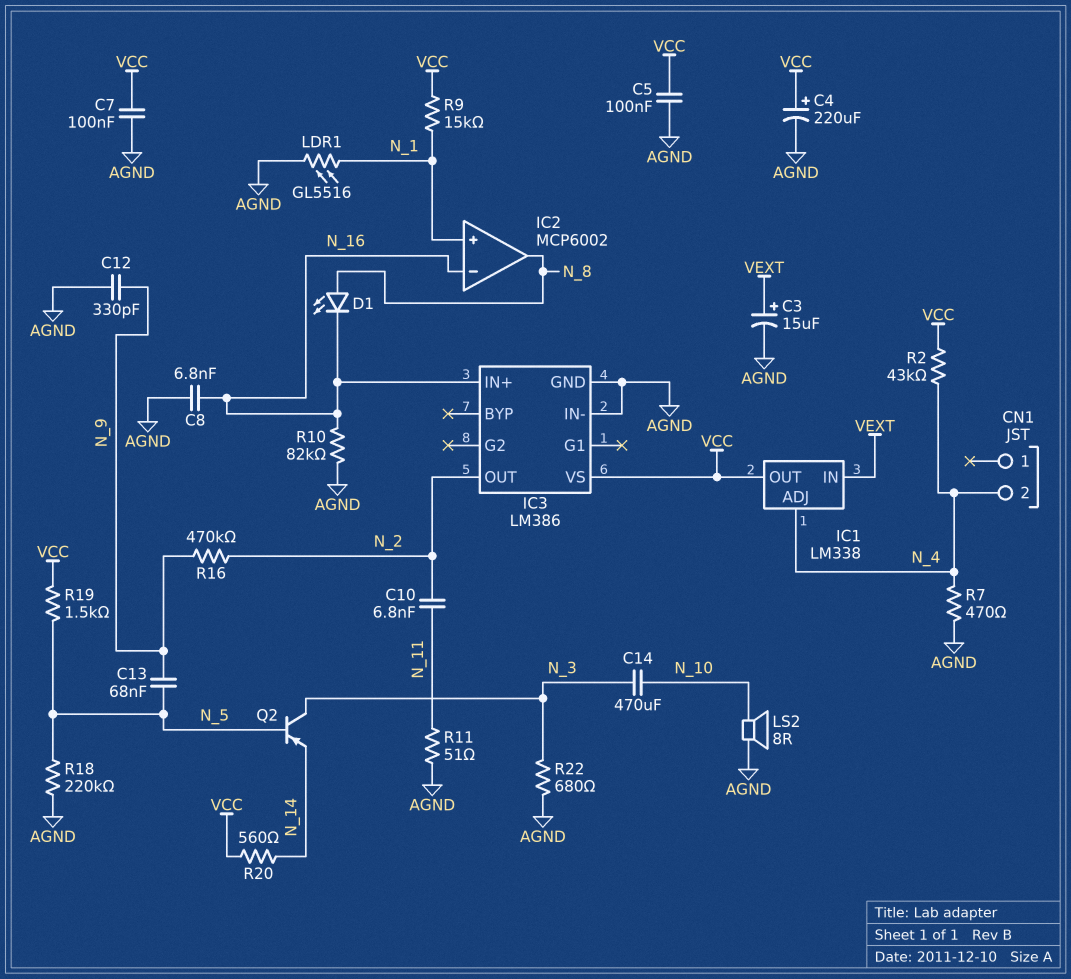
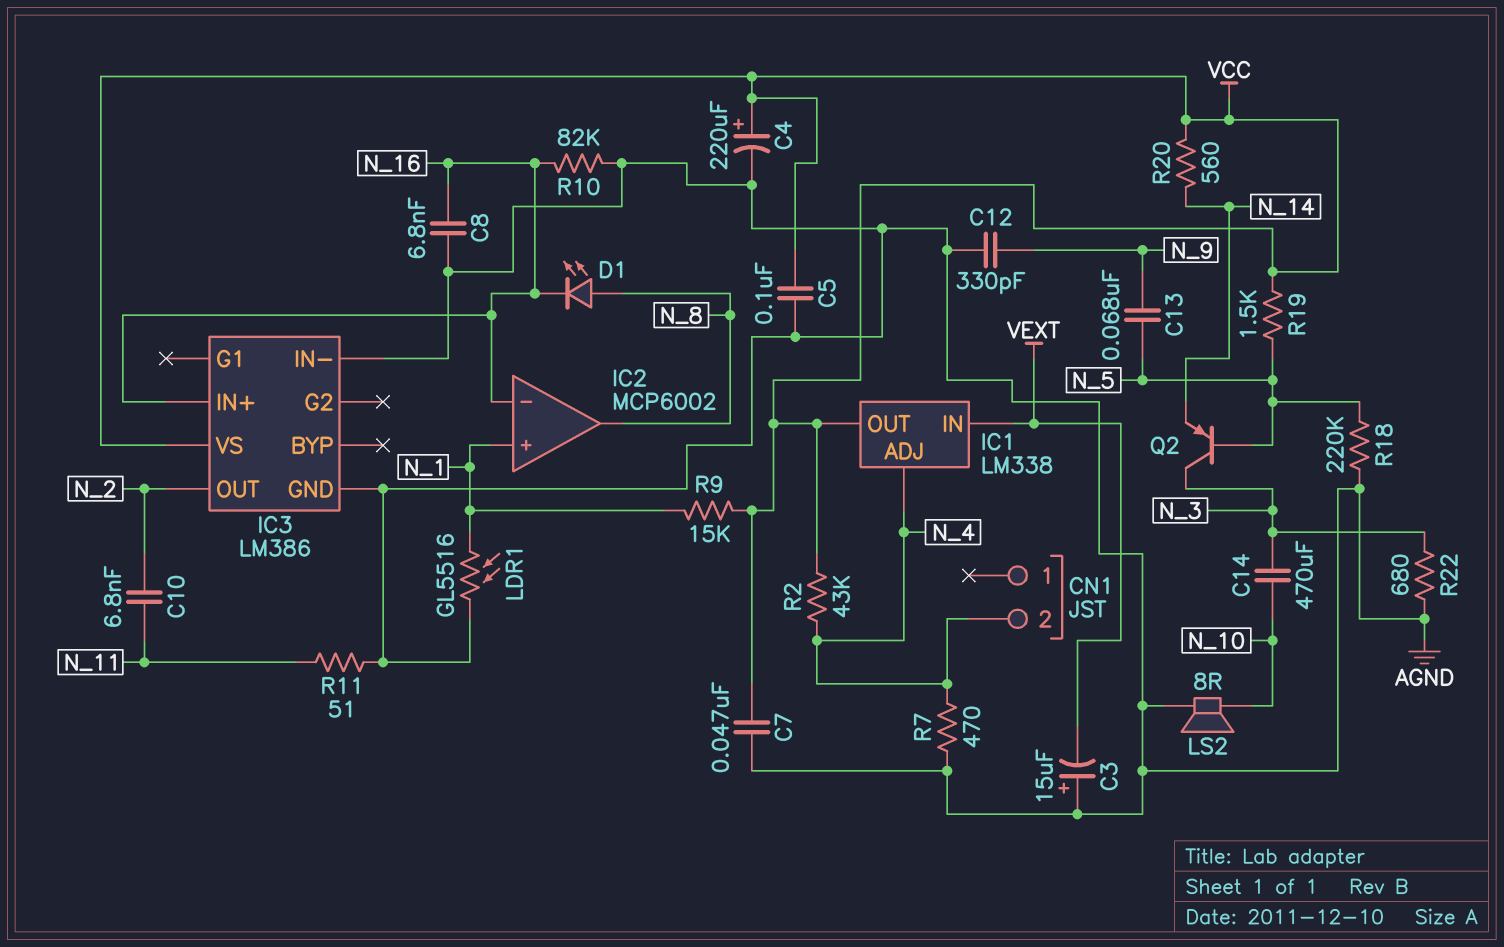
C3: 15uF (plus VEXT, minus AGND) -> 15uF (plus AGND, minus VEXT)
C7: 100nF (AGND, VCC) -> 47nF (AGND, VCC)
R16: 470k (N_2, N_9) -> none

